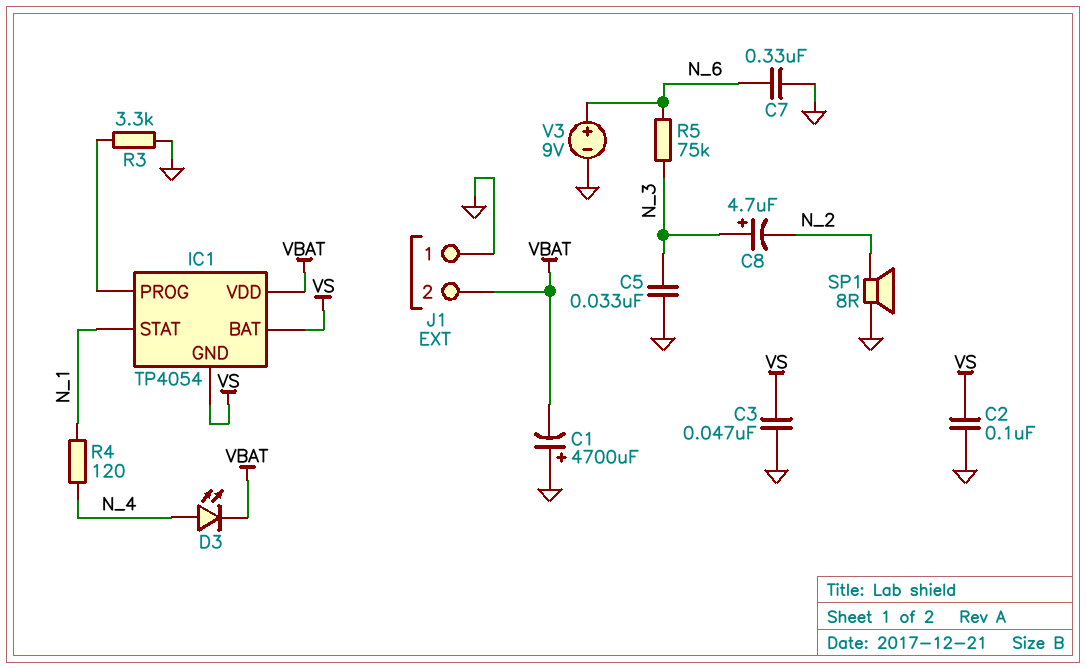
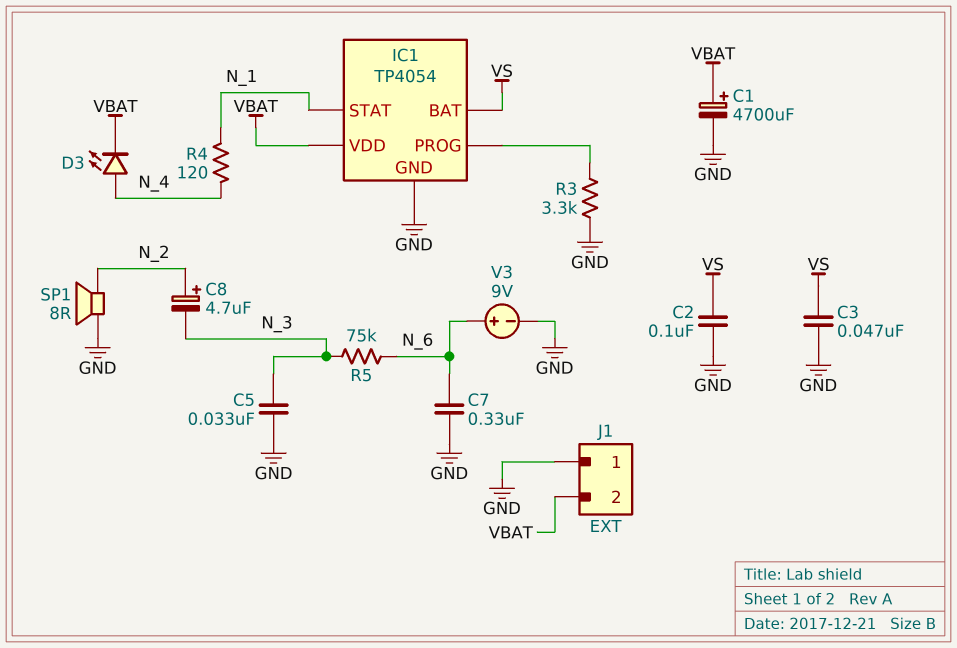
C1: 4700uF (plus GND, minus VBAT) -> 4700uF (plus VBAT, minus GND)
C8: 4.7uF (plus N_3, minus N_2) -> 4.7uF (plus N_2, minus N_3)
IC1 pin GND: VS -> GND

